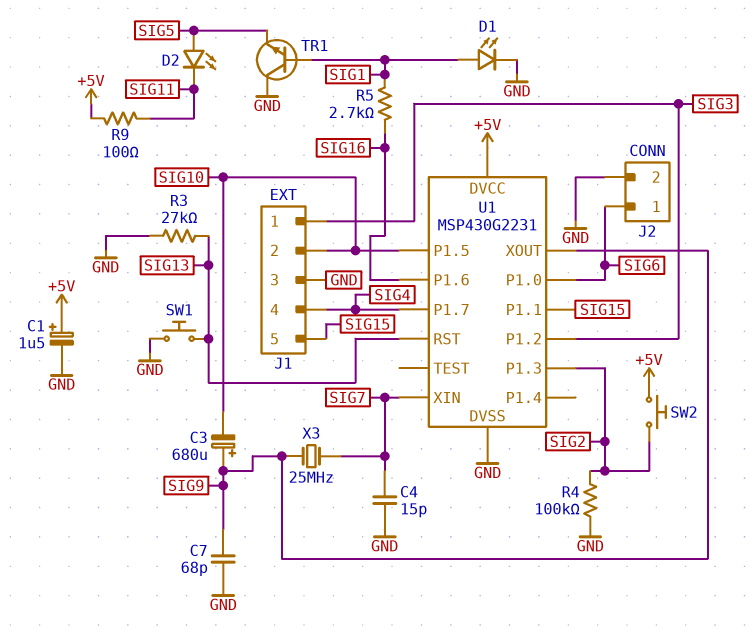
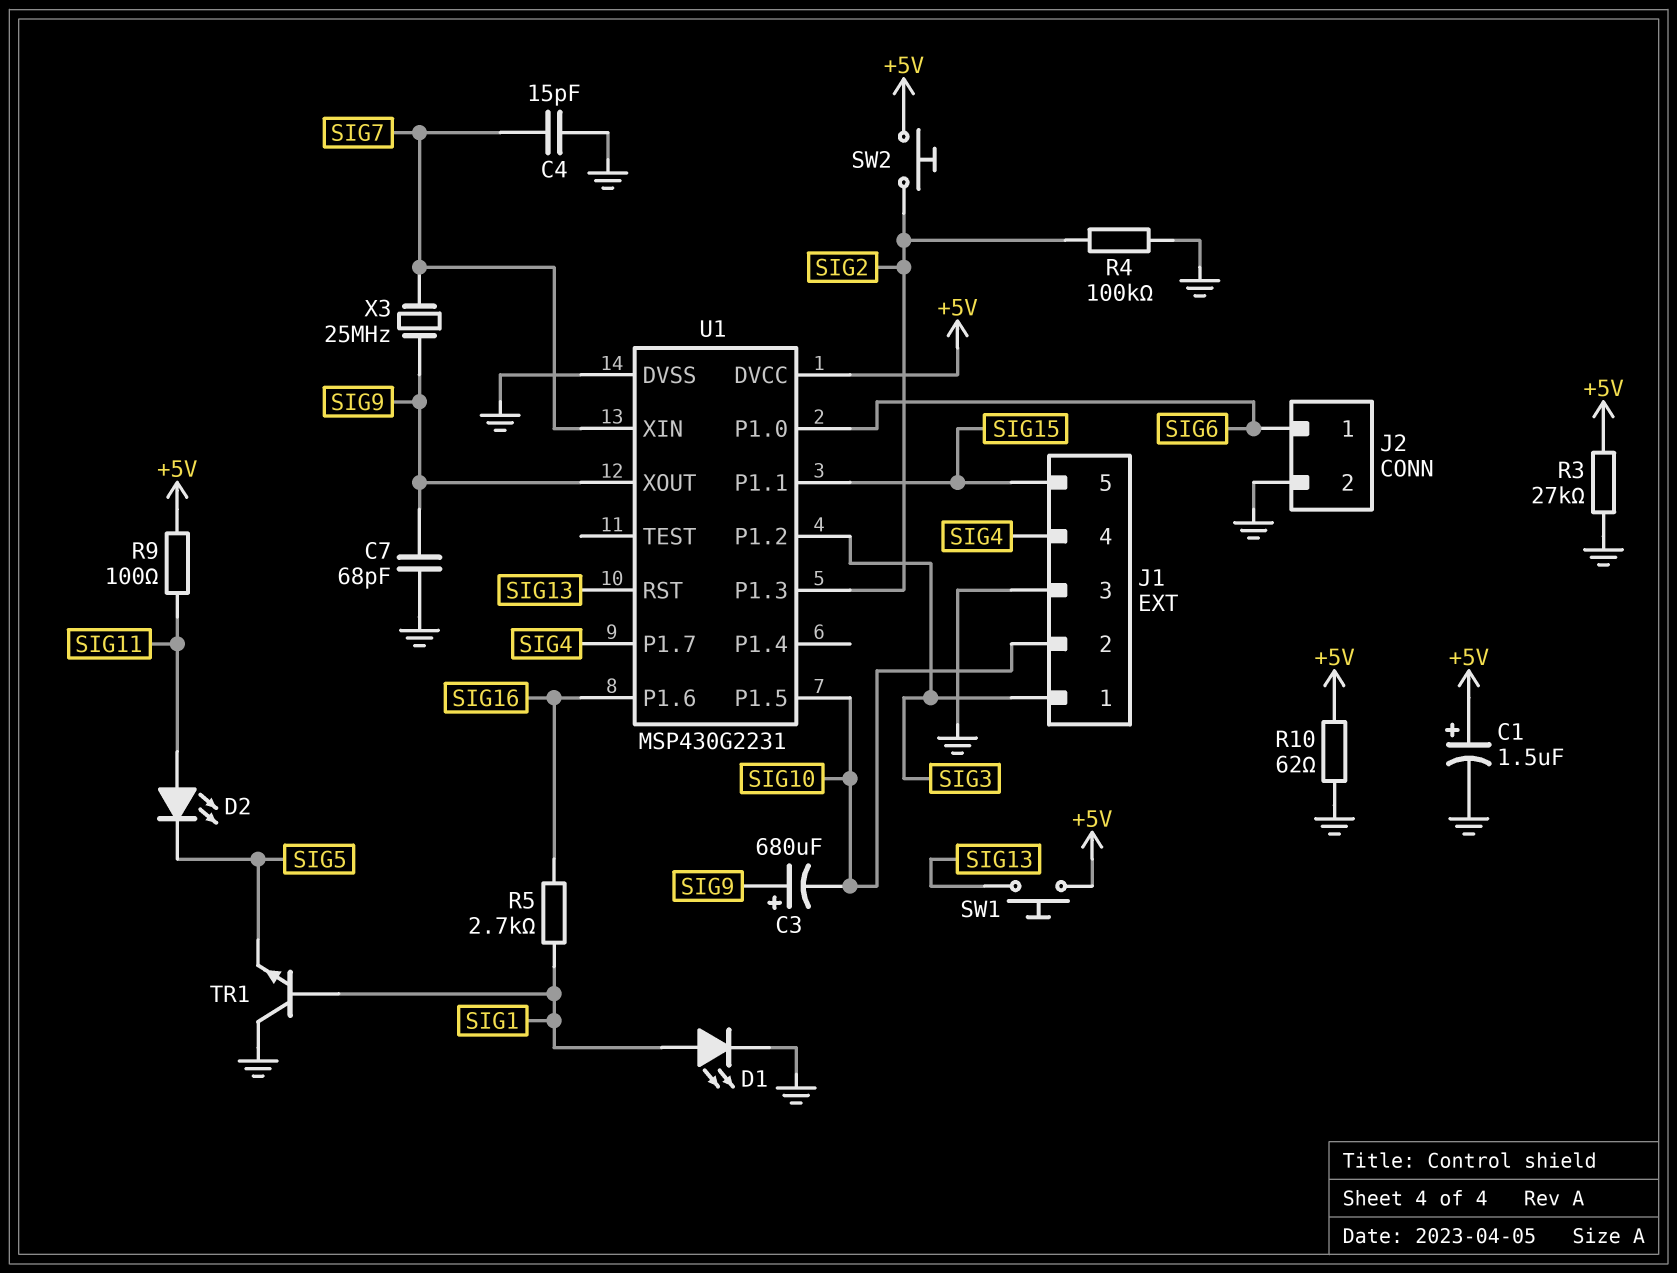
D2: LED (A SIG5, K SIG11) -> LED (A SIG11, K SIG5)
R3: 27k (GND, SIG13) -> 27k (+5V, GND)
R10: none -> 62 (+5V, GND)
SW1: button (GND, SIG13) -> button (+5V, SIG13)

